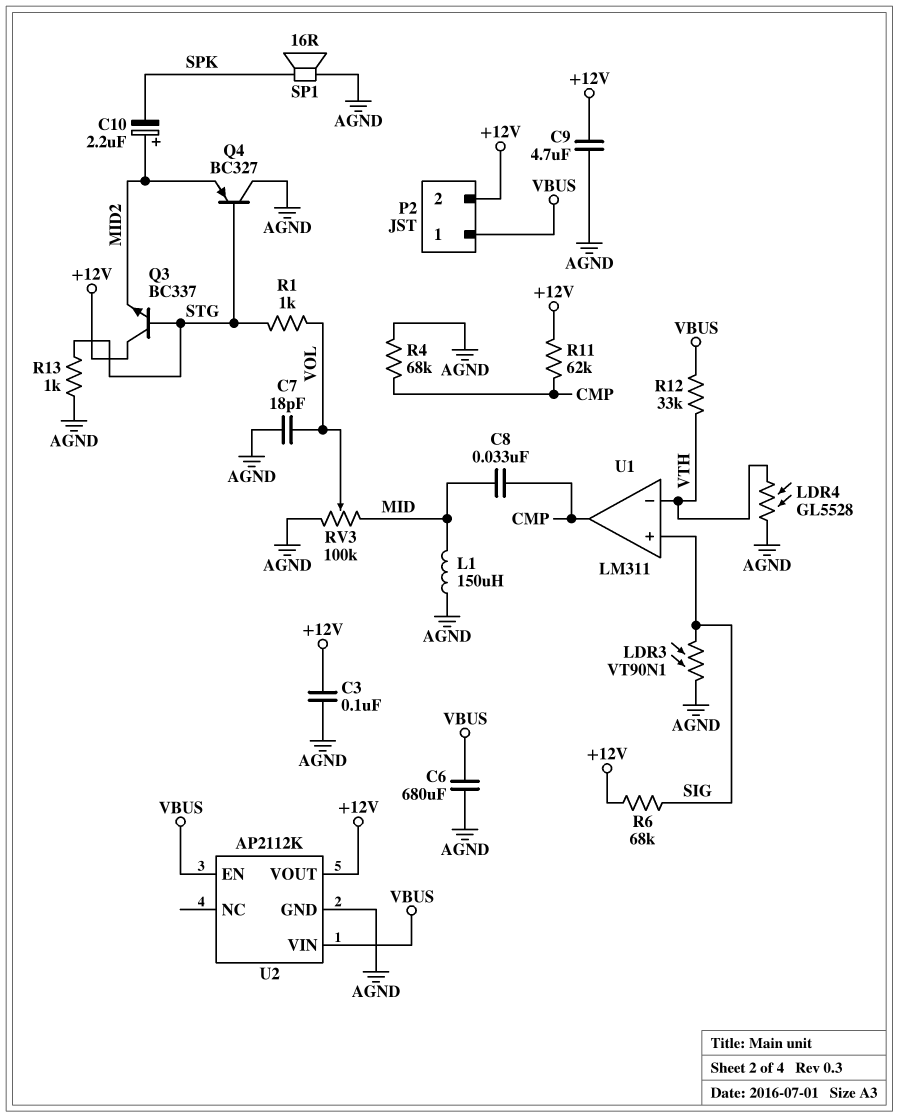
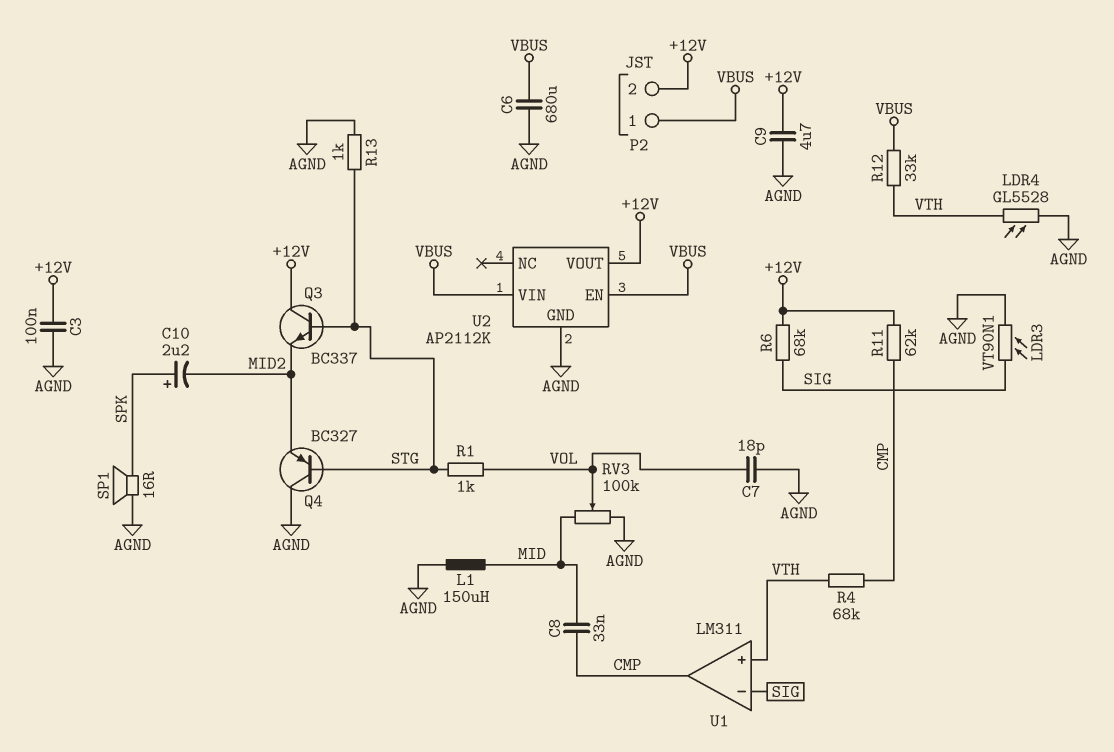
C10: 2.2uF (plus MID2, minus SPK) -> 2.2uF (plus SPK, minus MID2)
R4: 68k (AGND, CMP) -> 68k (CMP, VTH)
U1 pin in+: SIG -> VTH
U1 pin in-: VTH -> SIG

